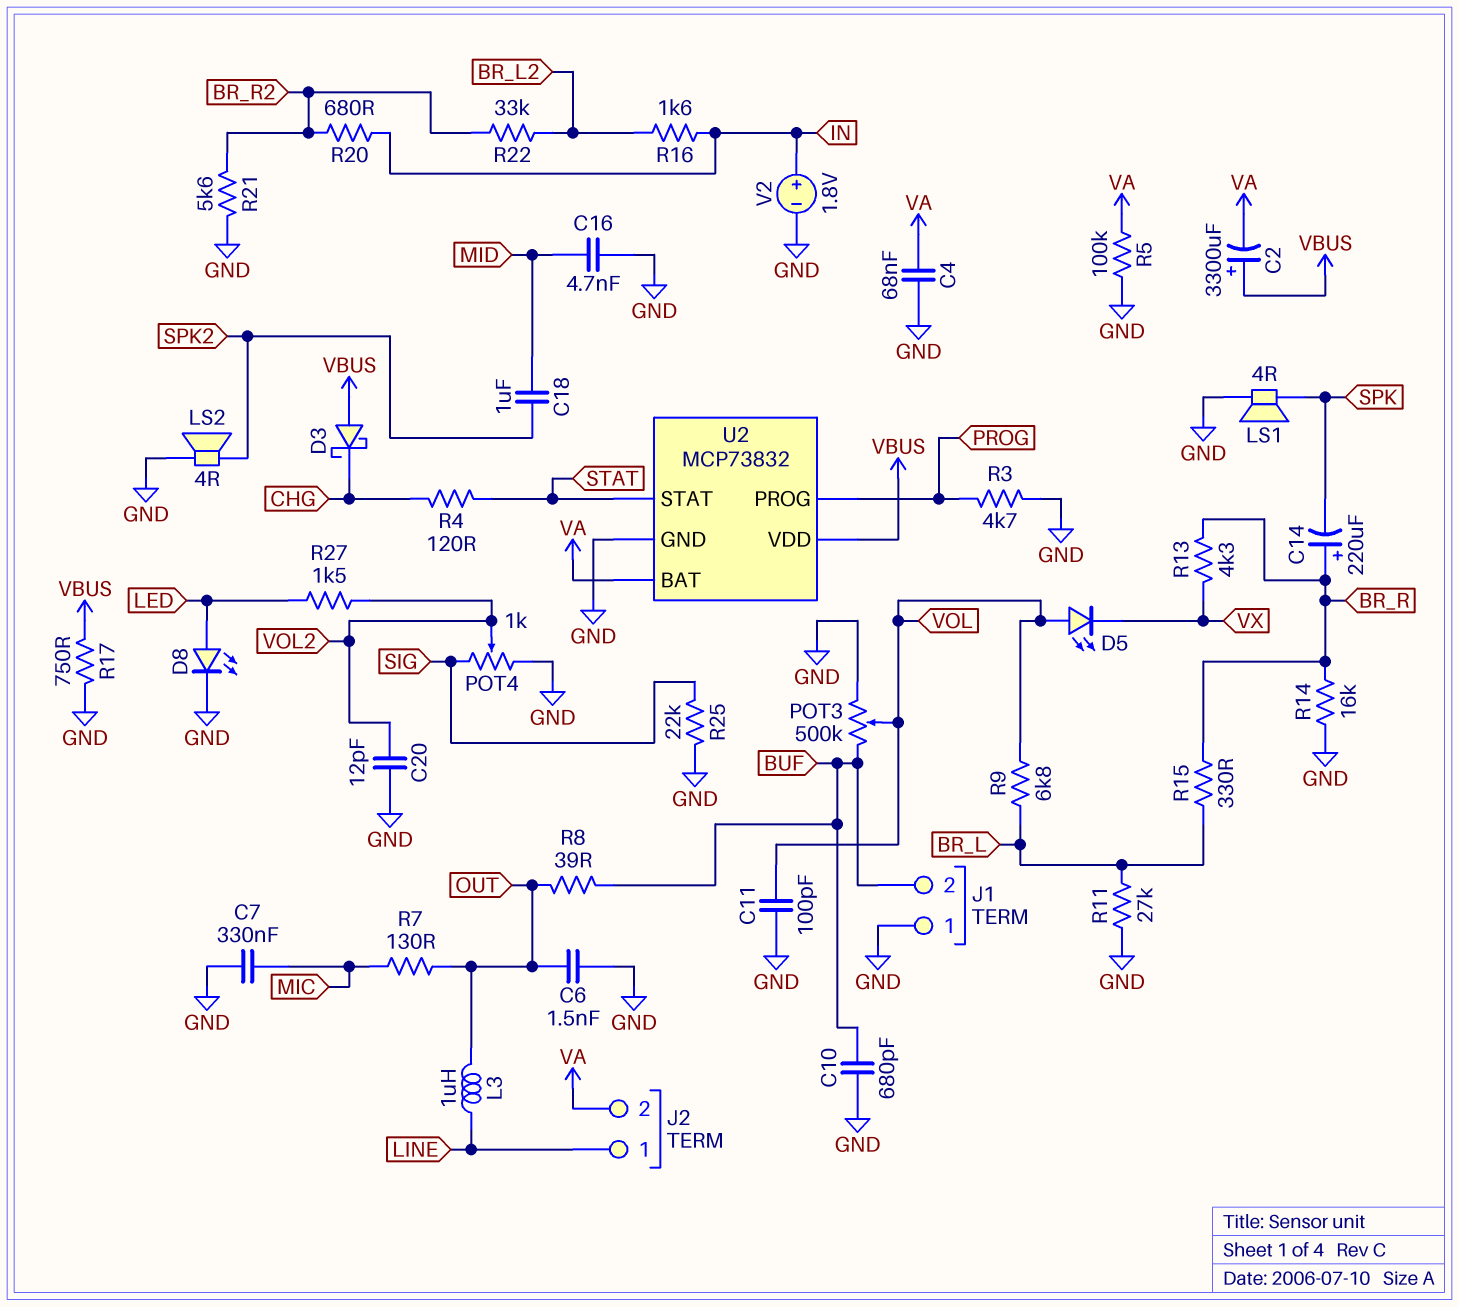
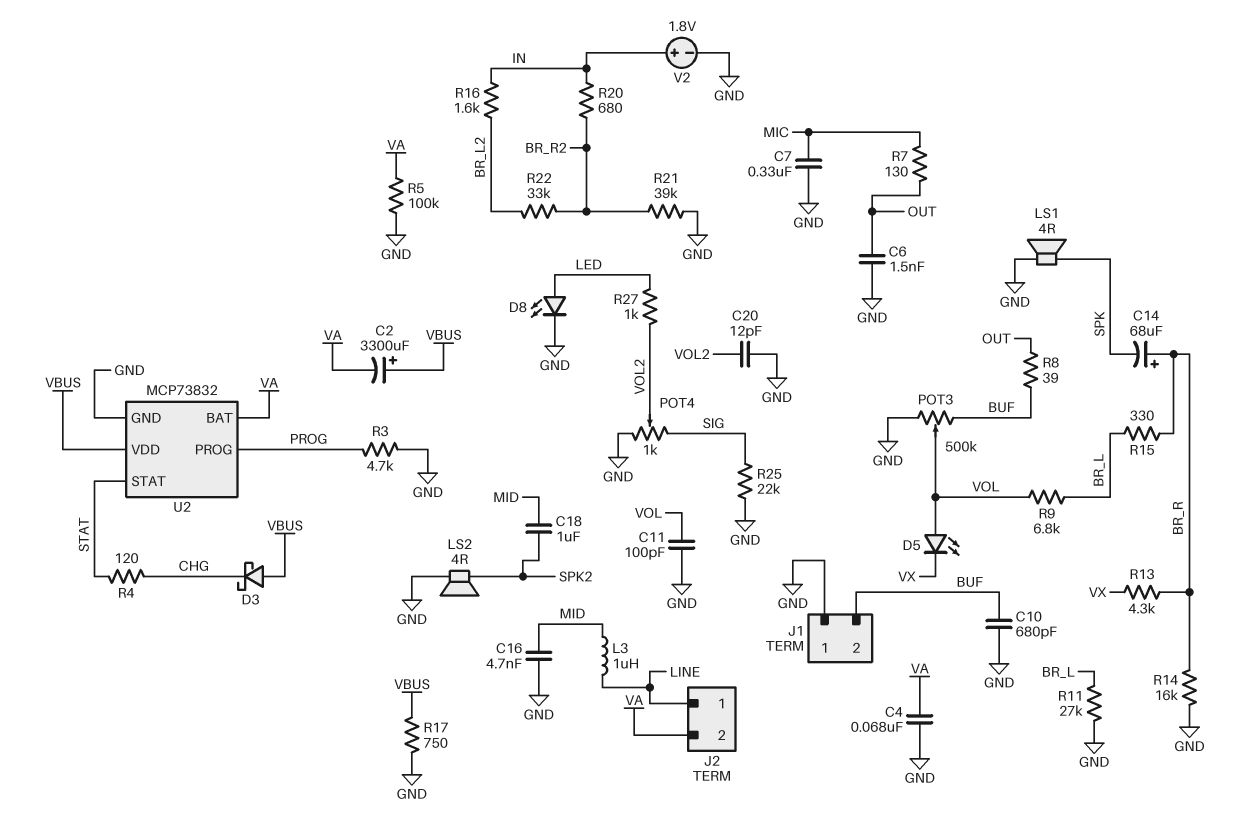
C14: 220uF (plus BR_R, minus SPK) -> 68uF (plus BR_R, minus SPK)
L3: 1uH (LINE, OUT) -> 1uH (LINE, MID)
R21: 5.6k (BR_R2, GND) -> 39k (BR_R2, GND)
R27: 1.5k (LED, VOL2) -> 1k (LED, VOL2)

